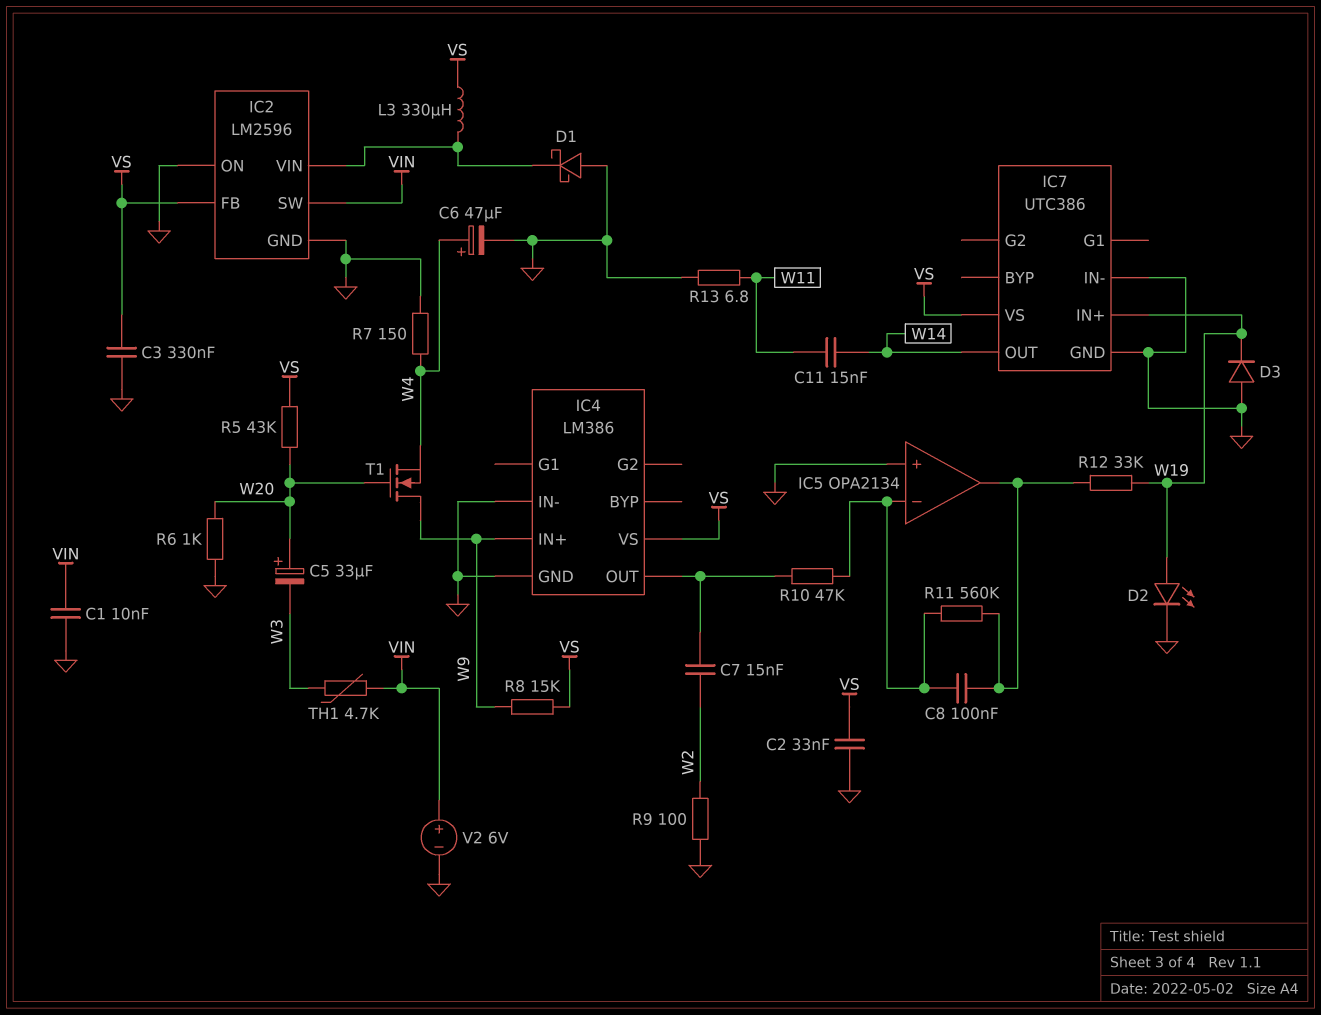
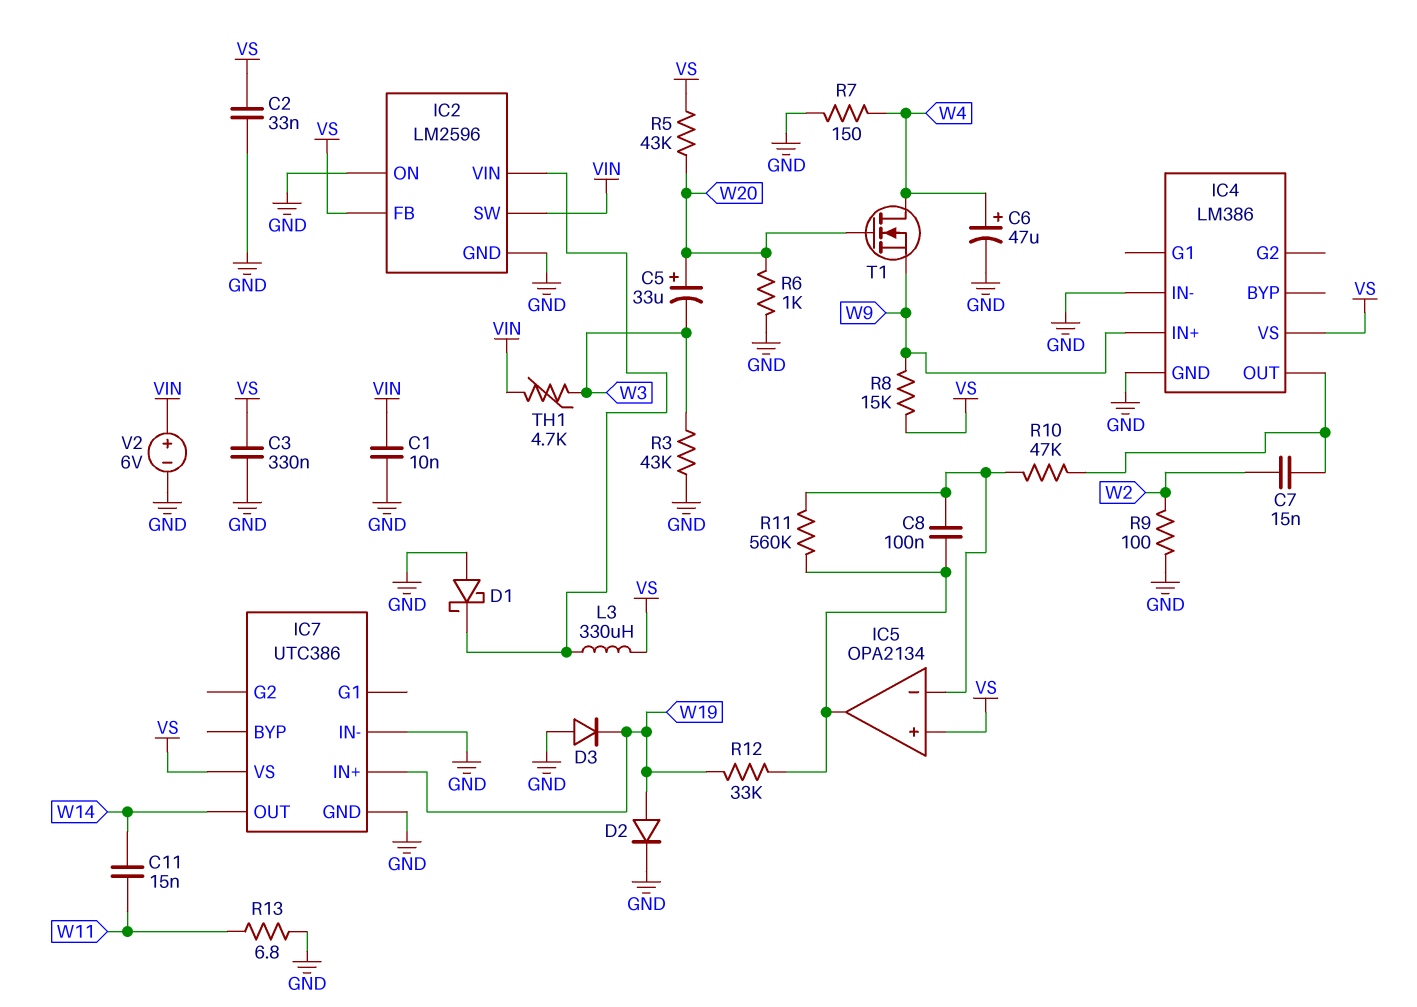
D2: LED (A W19, K GND) -> diode (A W19, K GND)
IC5 pin in+: GND -> VS
R3: none -> 43k (GND, W3)
T1: NMOS (G W20, D W9, S W4) -> NMOS (G W20, D W4, S W9)

